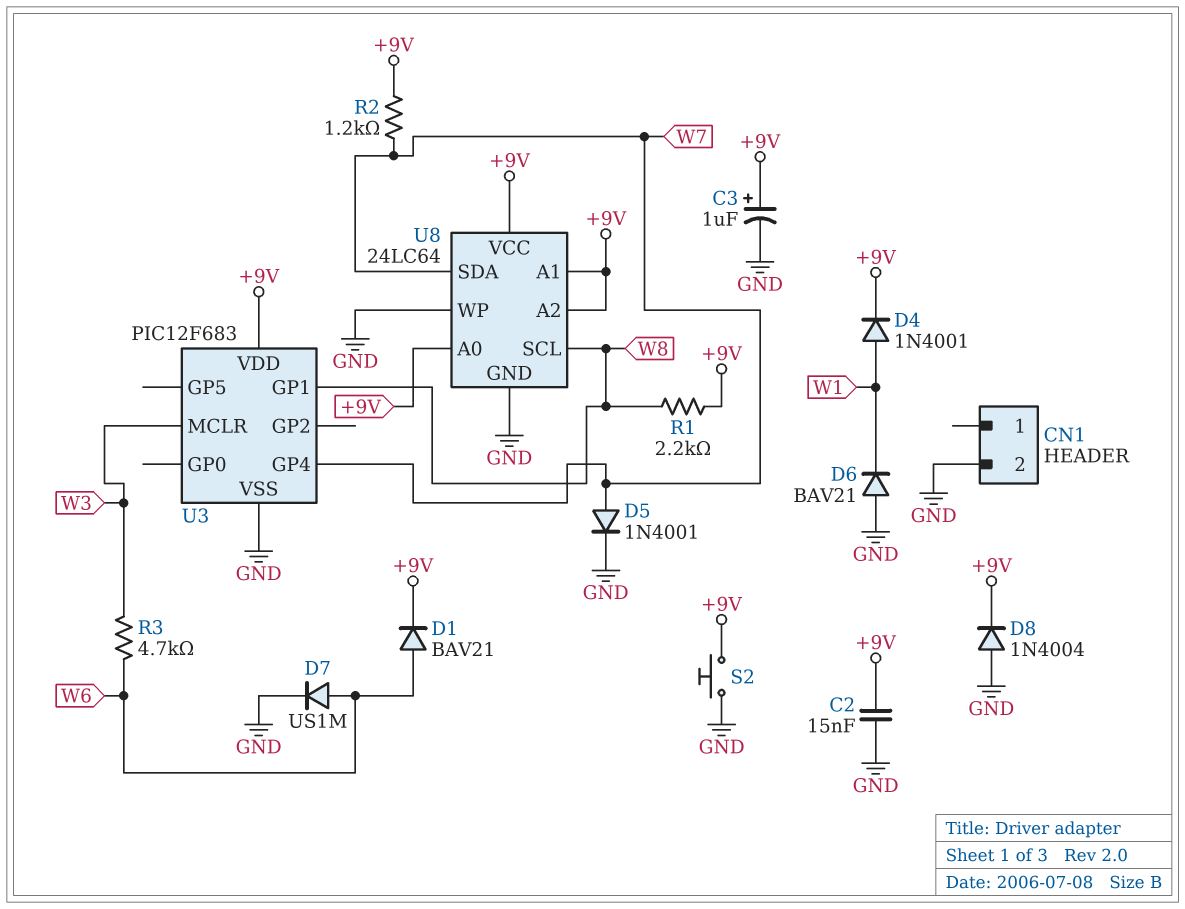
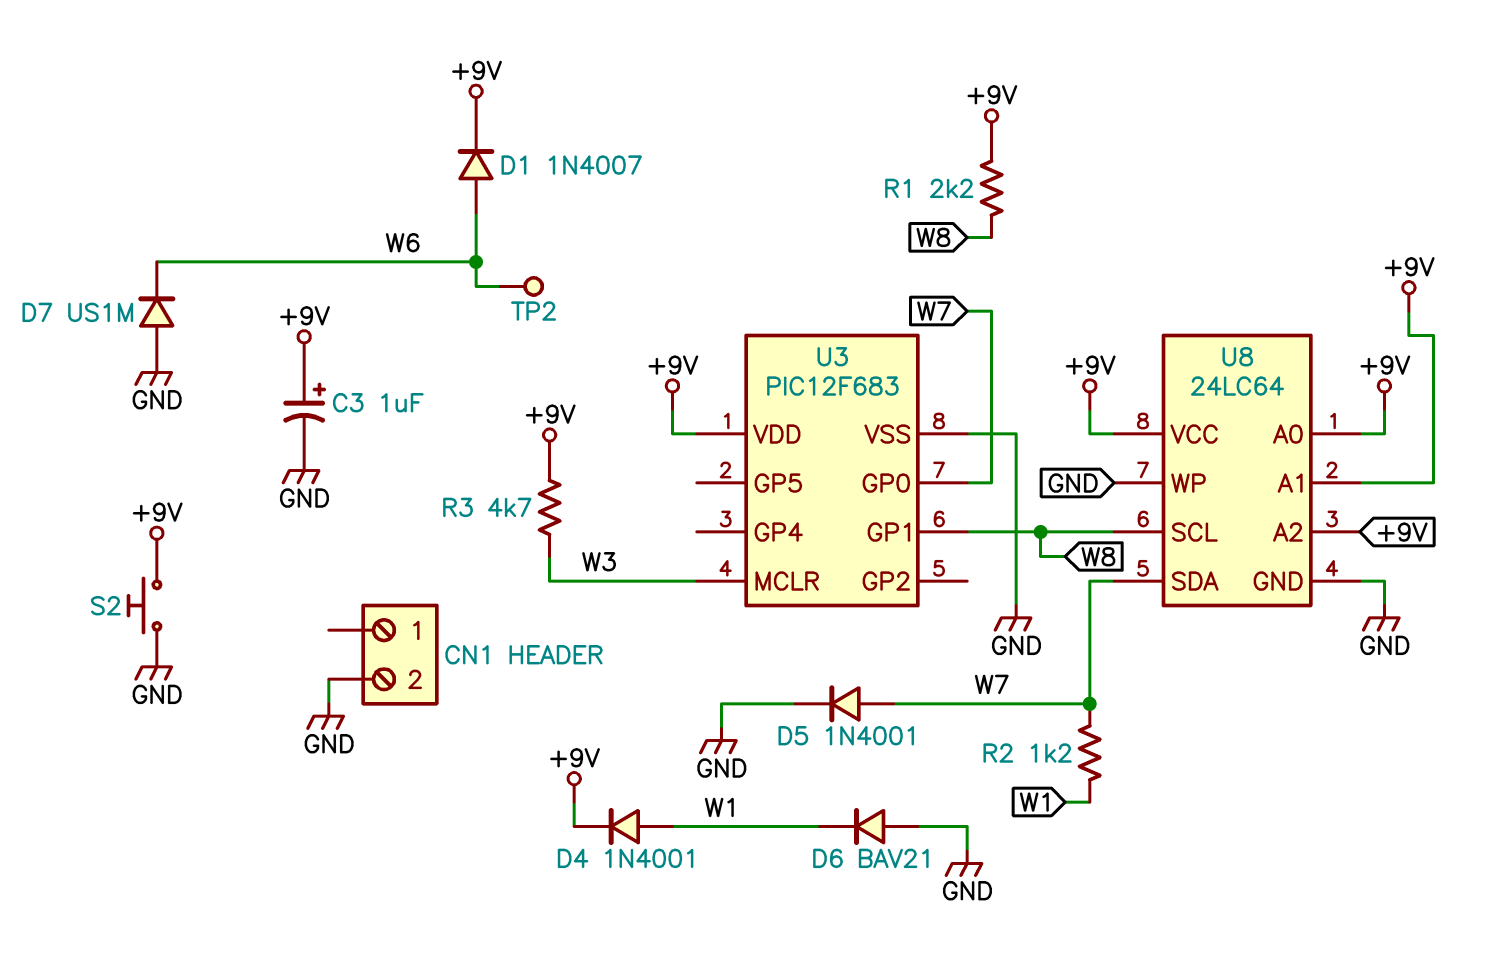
C2: 15nF (+9V, GND) -> none
D1: diode BAV21 (A W6, K +9V) -> diode 1N4007 (A W6, K +9V)
D7: diode US1M (A W6, K GND) -> diode US1M (A GND, K W6)
D8: diode 1N4004 (A GND, K +9V) -> none
R2: 1.2k (+9V, W7) -> 1.2k (W1, W7)
R3: 4.7k (W3, W6) -> 4.7k (+9V, W3)
TP2: none -> test point (W6)
U3 pin GP0: none -> W7
U3 pin GP4: W7 -> none

